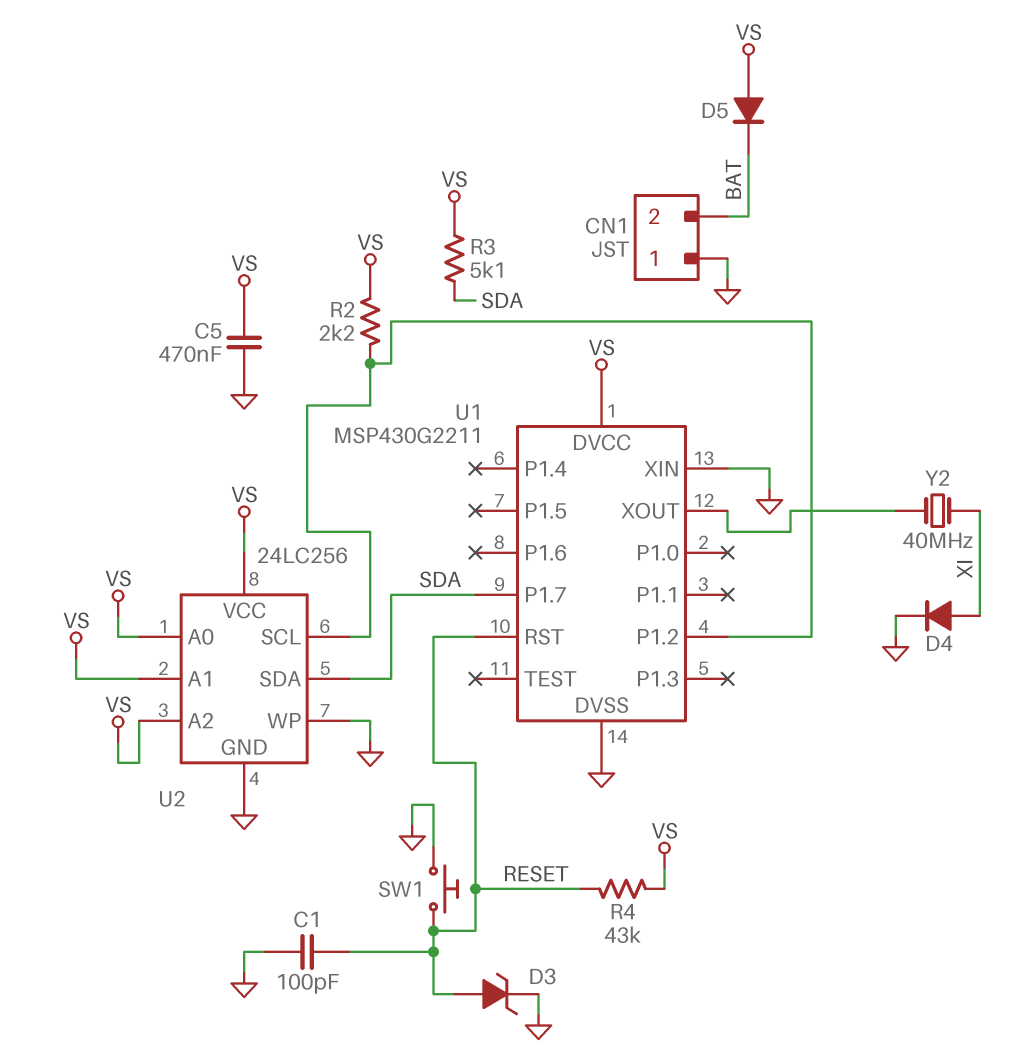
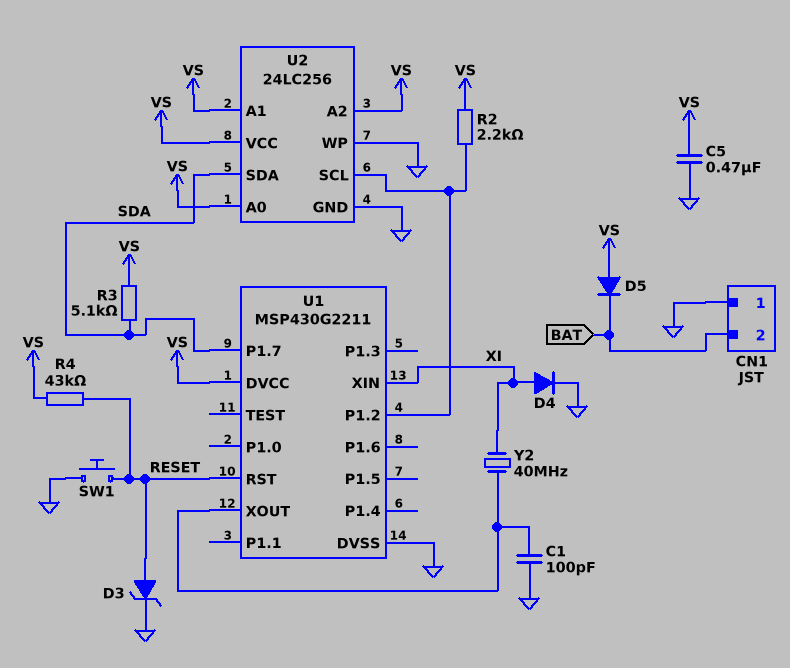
C1: 100pF (GND, RESET) -> 100pF (GND, U1/XOUT)
U1 pin XIN: GND -> XI

